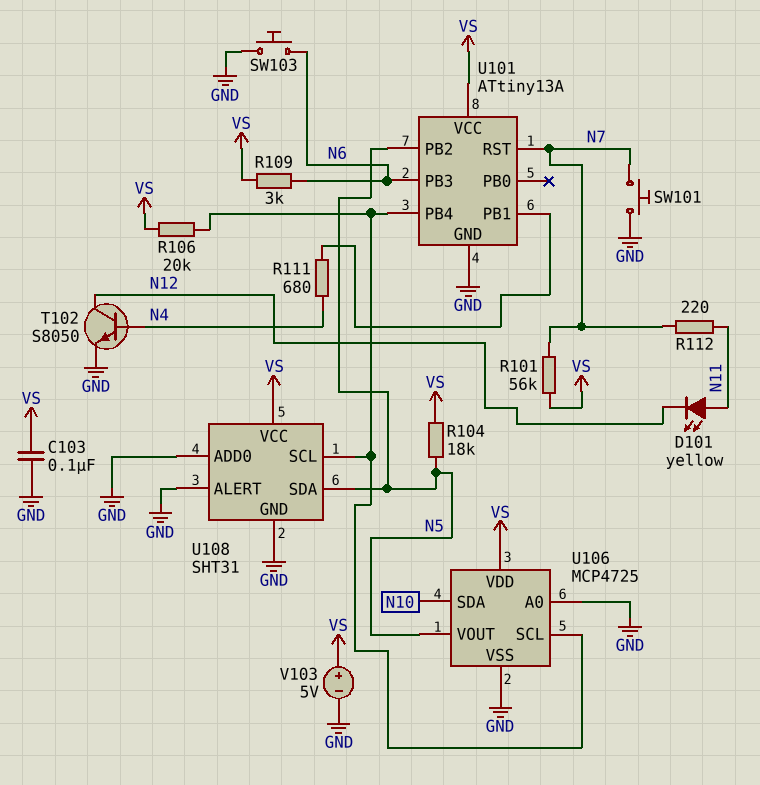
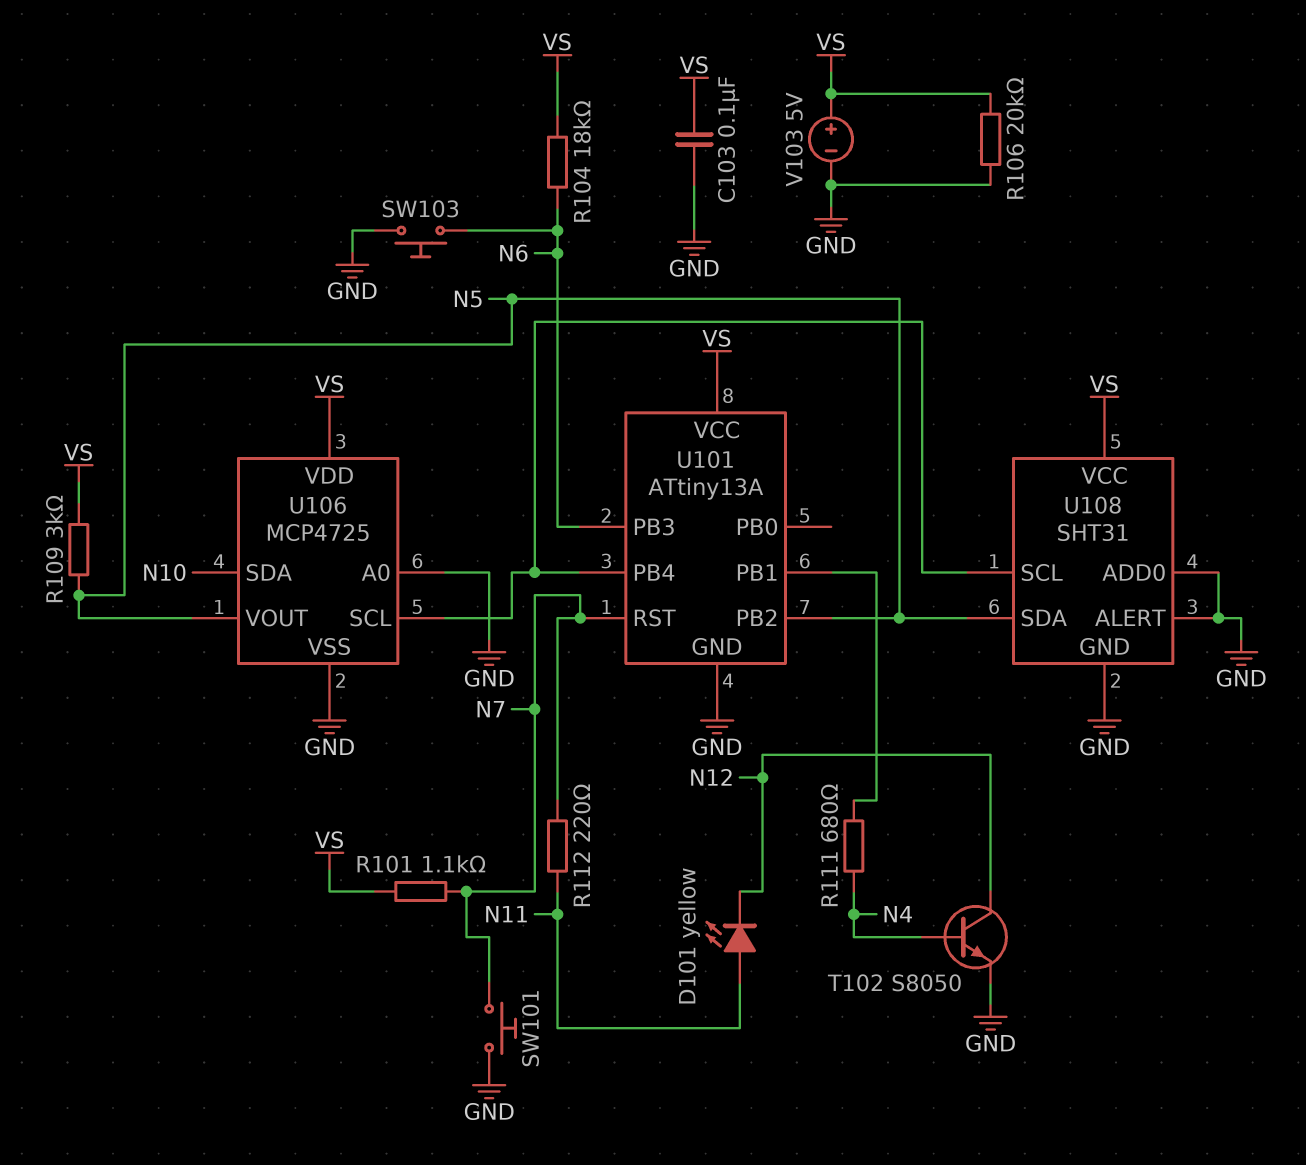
R101: 56k (N7, VS) -> 1.1k (N7, VS)
R104: 18k (N5, VS) -> 18k (N6, VS)
R106: 20k (U101/PB4, VS) -> 20k (GND, VS)
R109: 3k (N6, VS) -> 3k (N5, VS)

